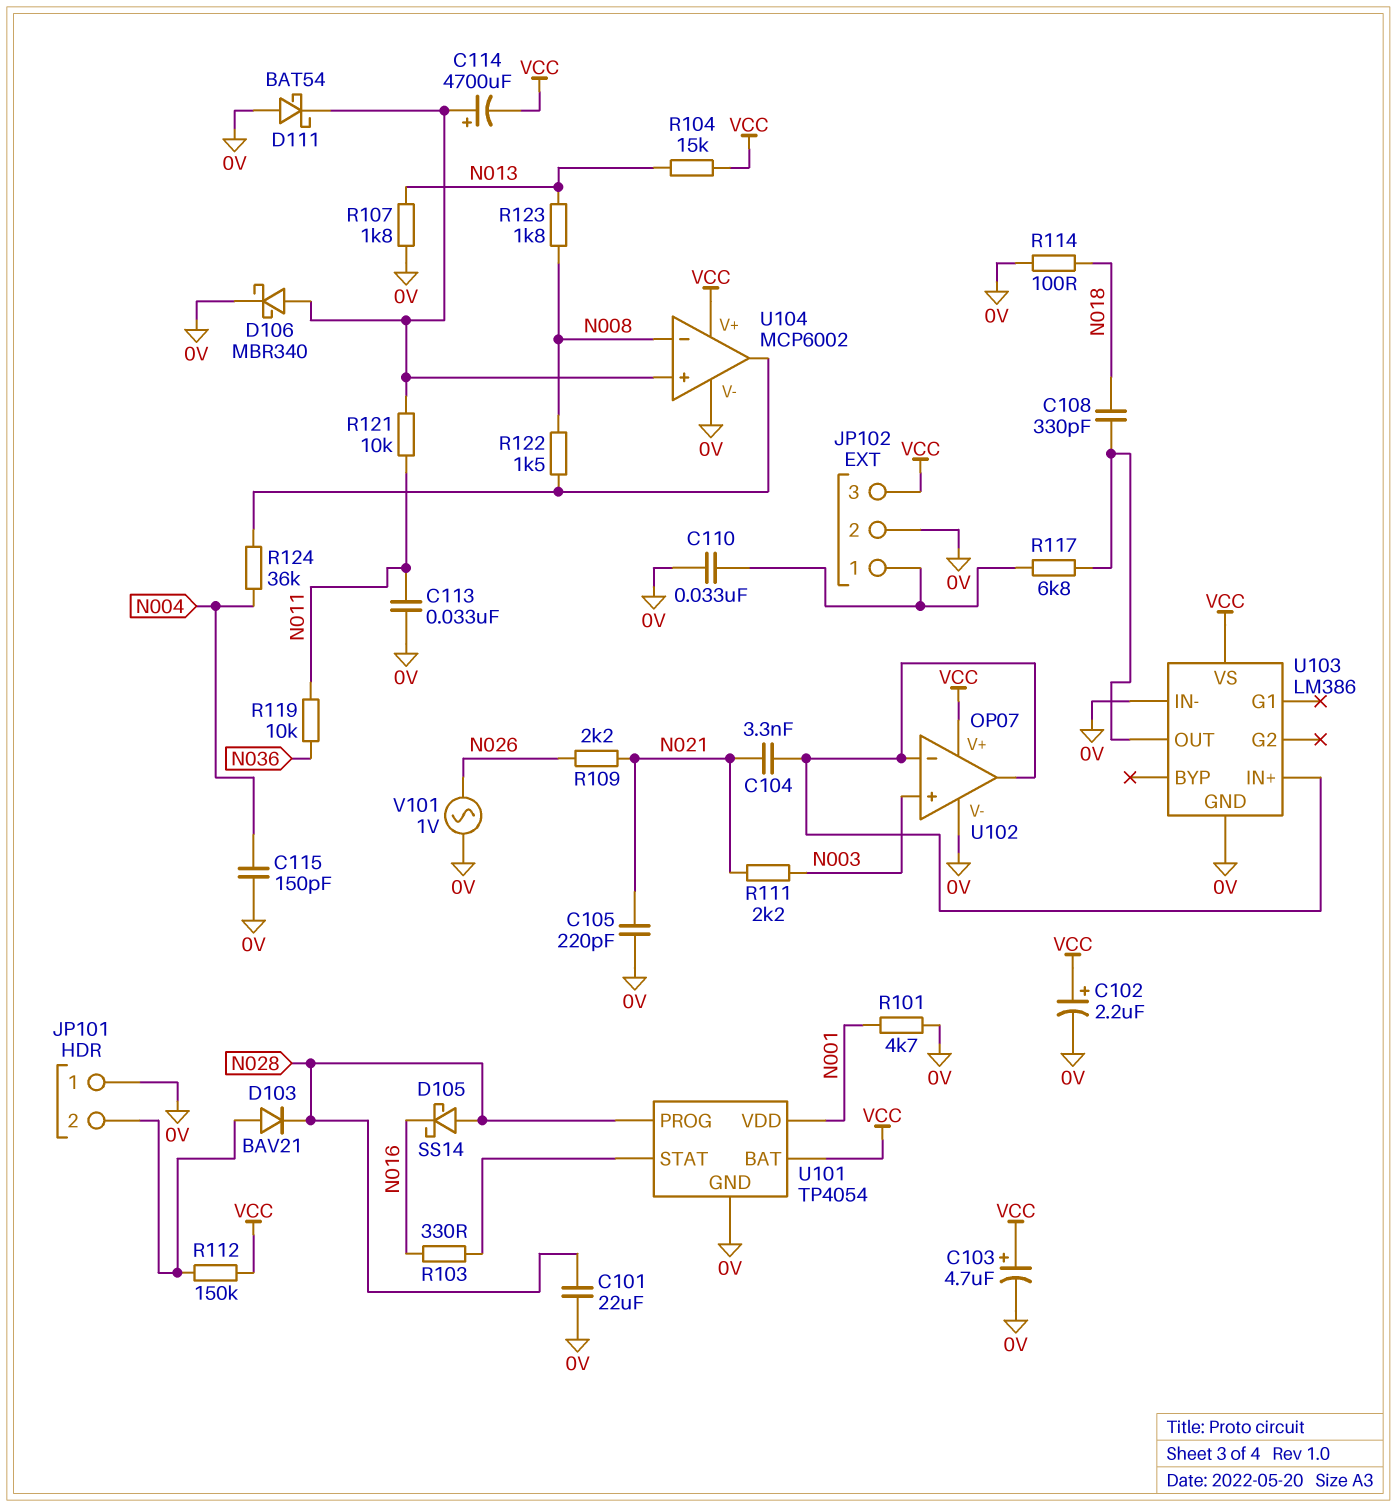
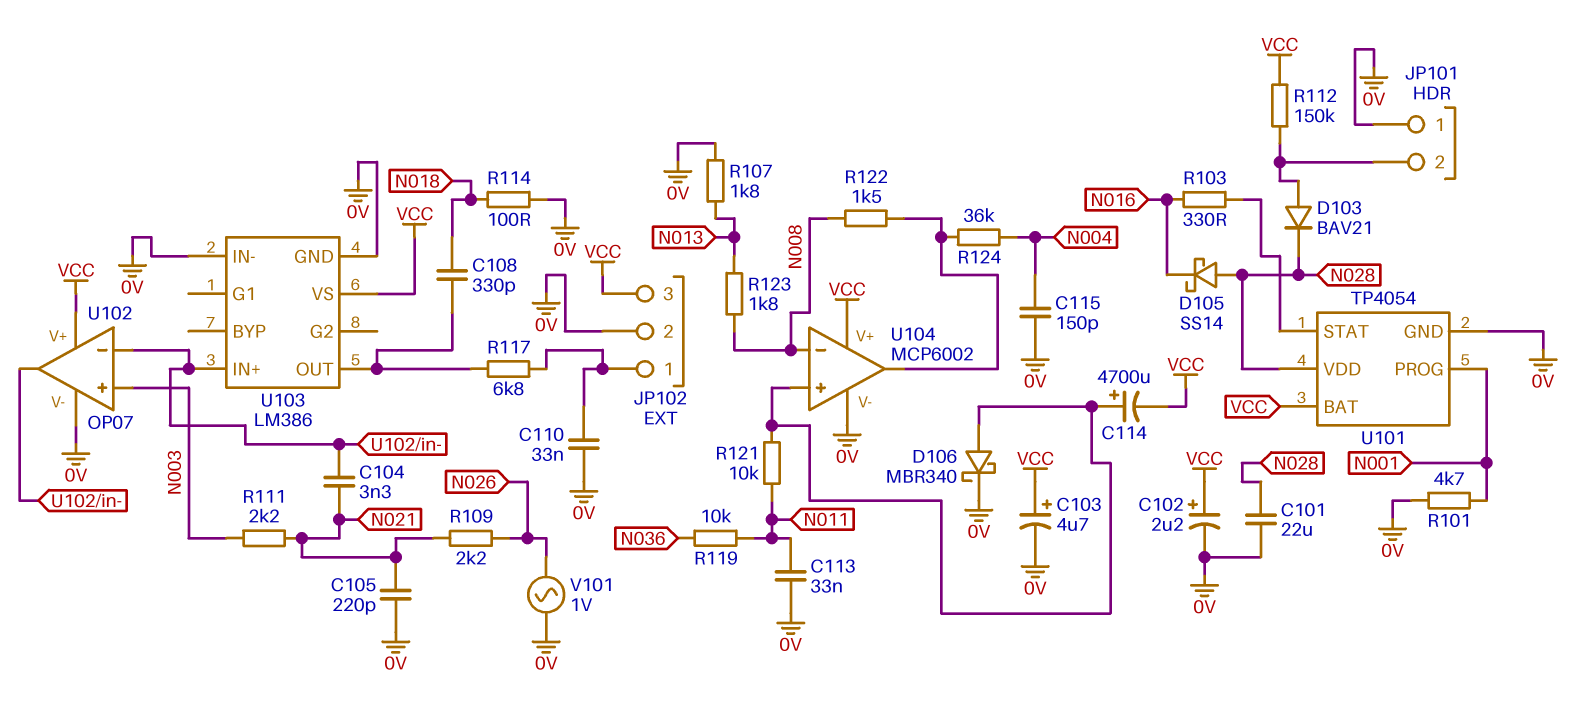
D111: schottky BAT54 (A 0V, K U104/in+) -> none
R104: 15k (N013, VCC) -> none
U101 pin PROG: N028 -> N001
U101 pin VDD: N001 -> N028

